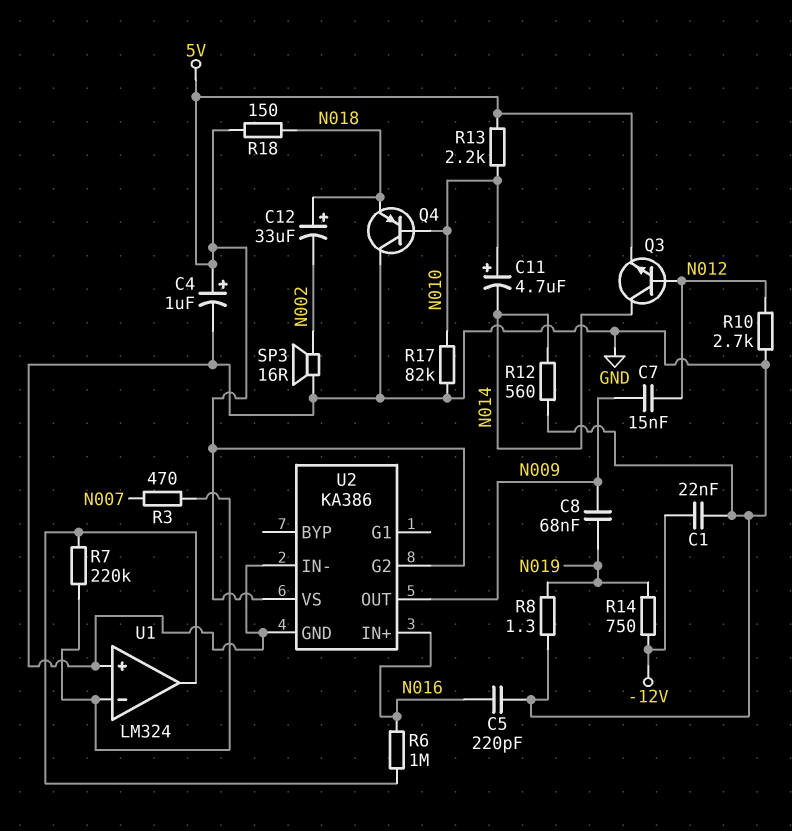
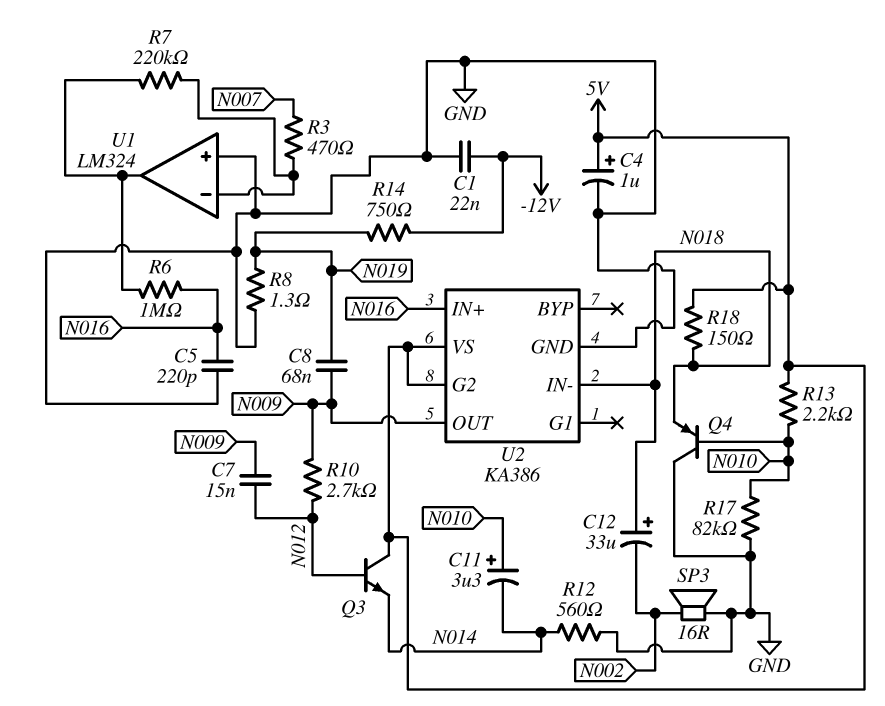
C11: 4.7uF (plus N010, minus N014) -> 3.3uF (plus N010, minus N014)
Q3: NPN (B N012, C N014, E 5V) -> NPN (B N012, C 5V, E N014)
R10: 2.7k (GND, N012) -> 2.7k (N009, N012)
U2 pin IN-: GND -> N018

